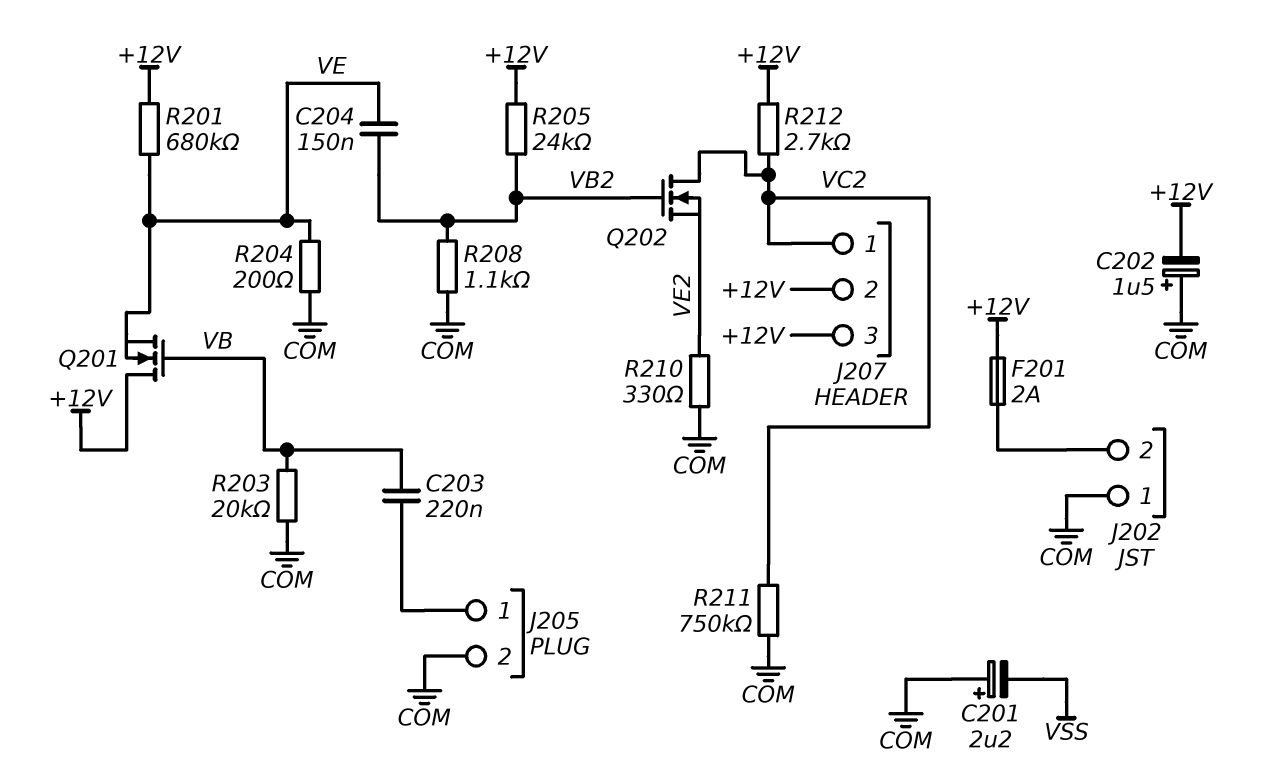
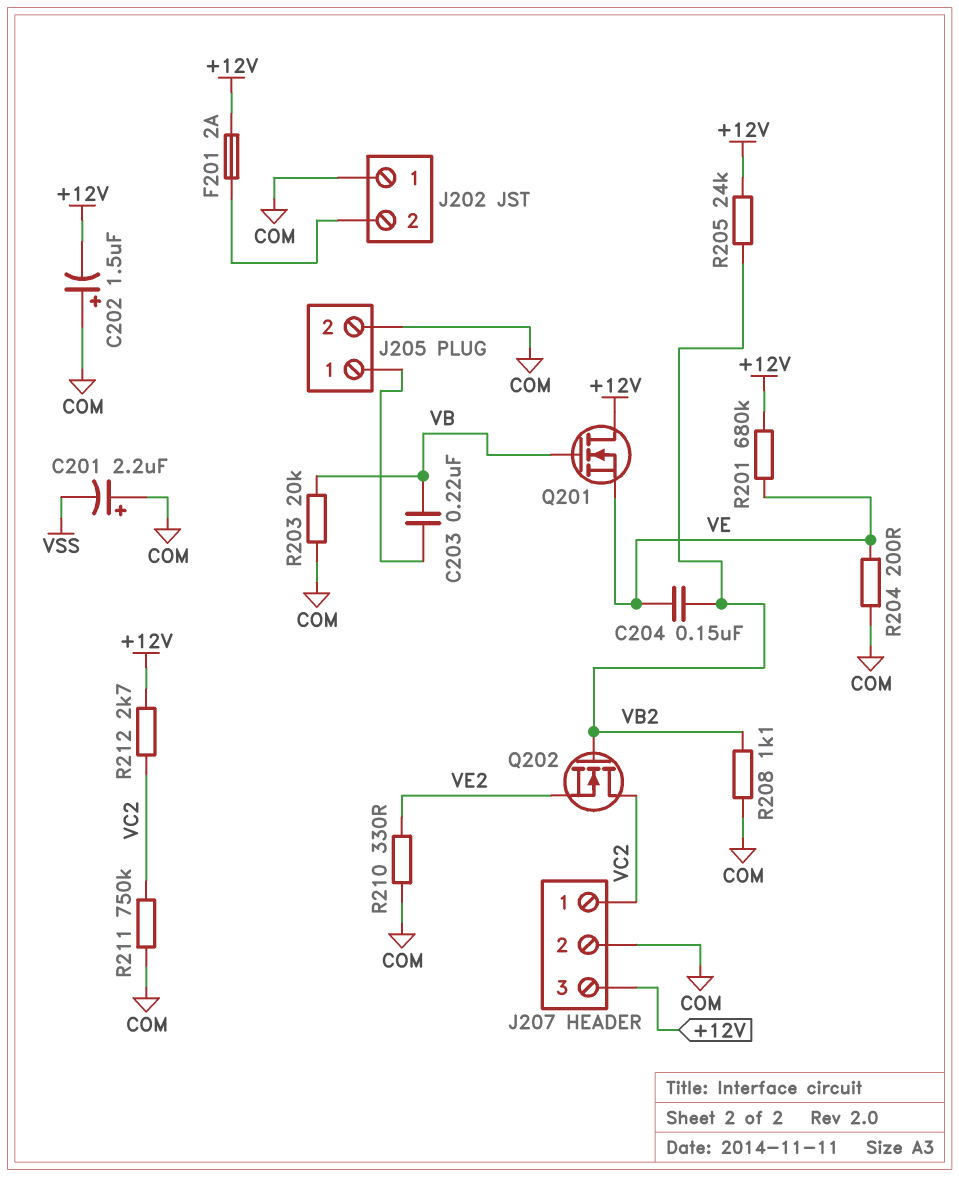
J207 pin 2: +12V -> COM

